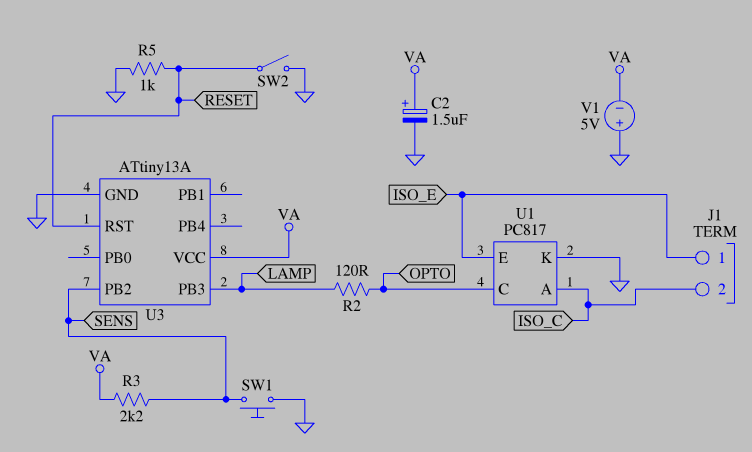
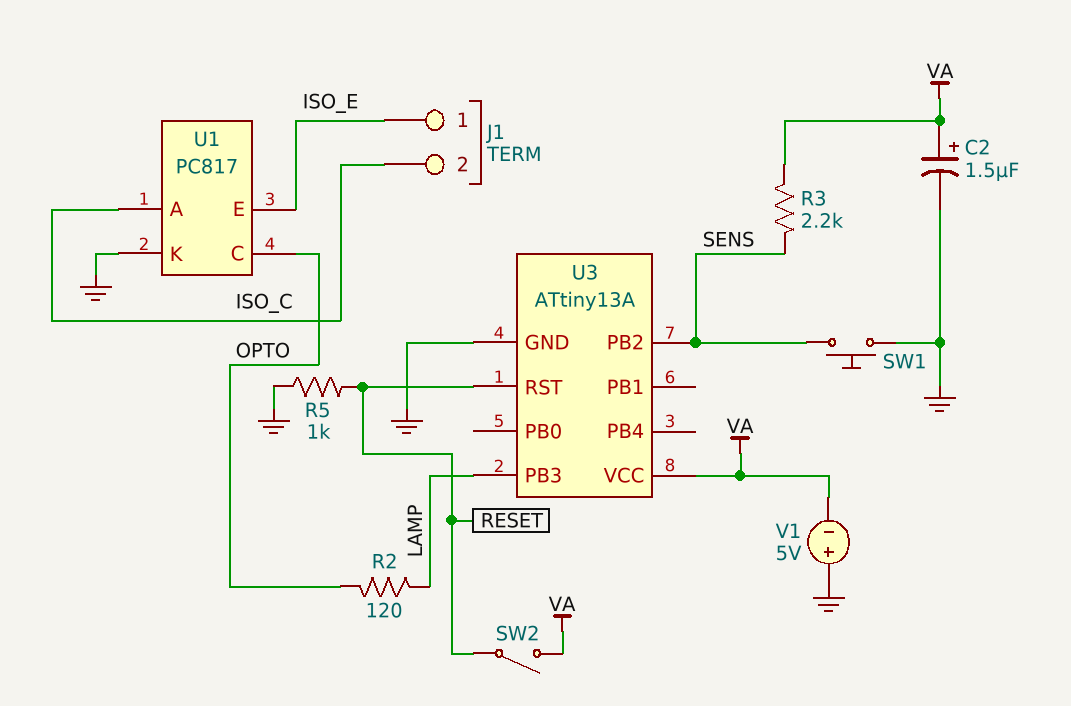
SW2: switch (GND, RESET) -> switch (RESET, VA)

